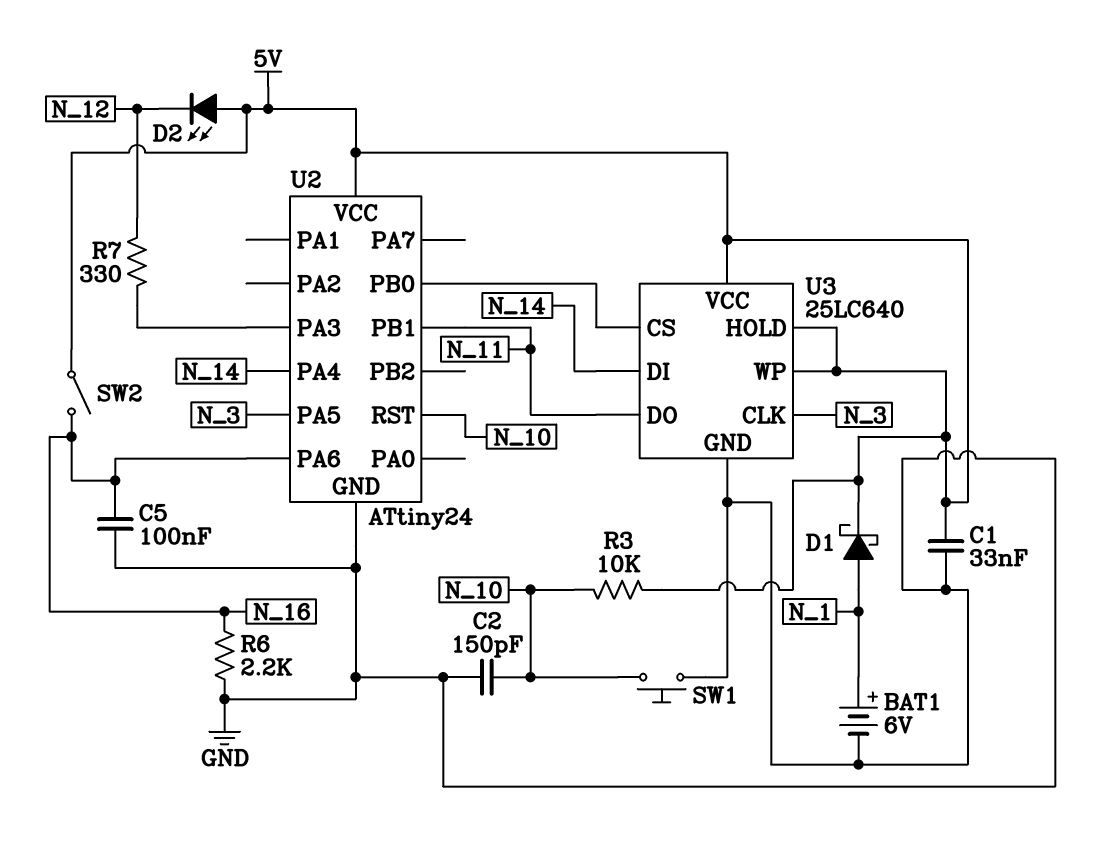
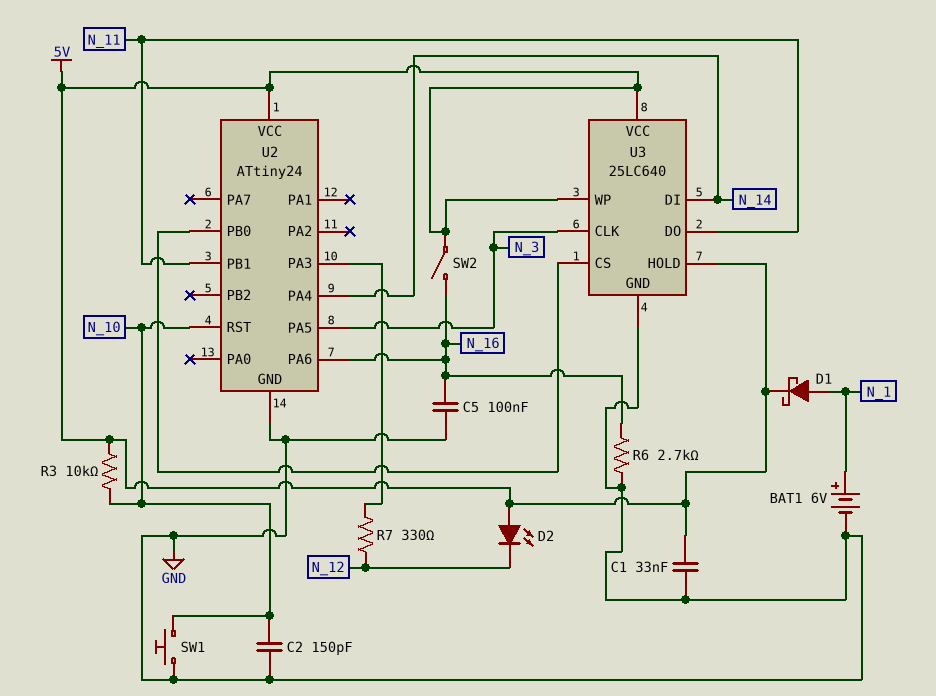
R6: 2.2k (GND, N_16) -> 2.7k (GND, N_16)

